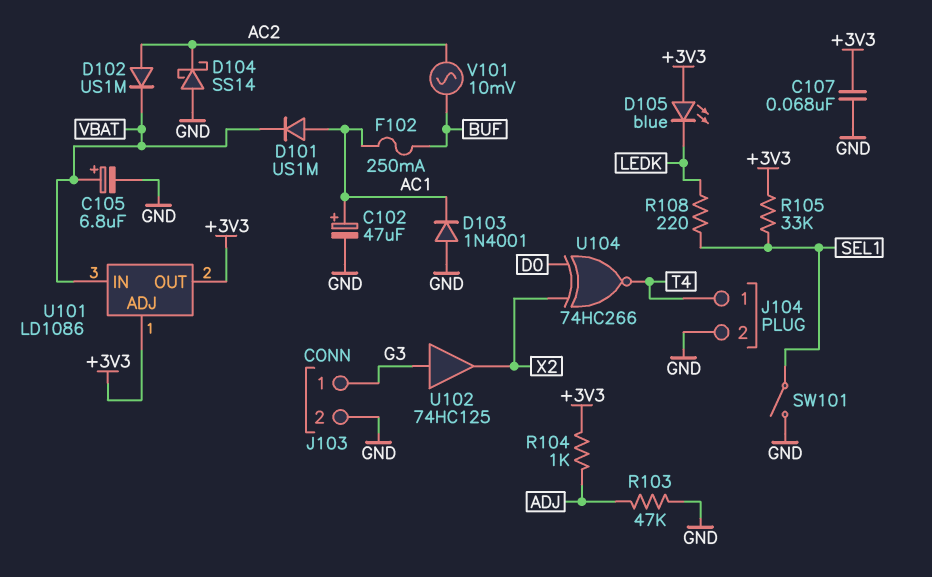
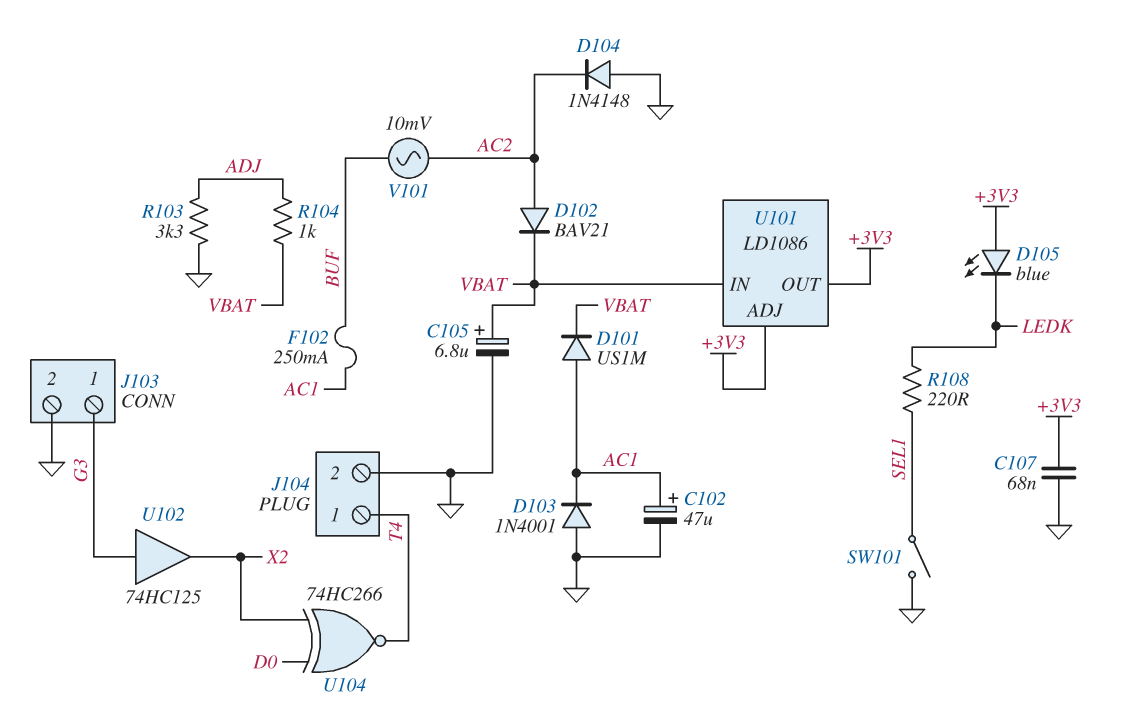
D102: diode US1M (A AC2, K VBAT) -> diode BAV21 (A AC2, K VBAT)
D104: schottky SS14 (A GND, K AC2) -> diode 1N4148 (A GND, K AC2)
R103: 47k (ADJ, GND) -> 3.3k (ADJ, GND)
R104: 1k (+3V3, ADJ) -> 1k (ADJ, VBAT)
R105: 33k (+3V3, SEL1) -> none

